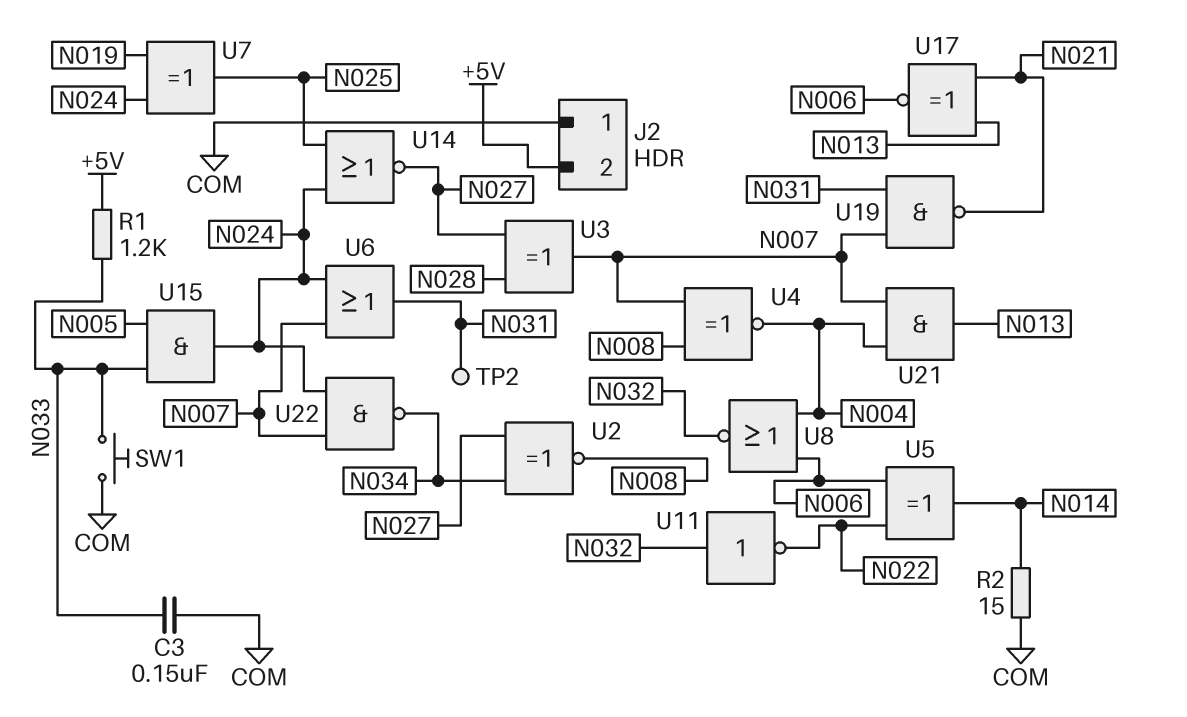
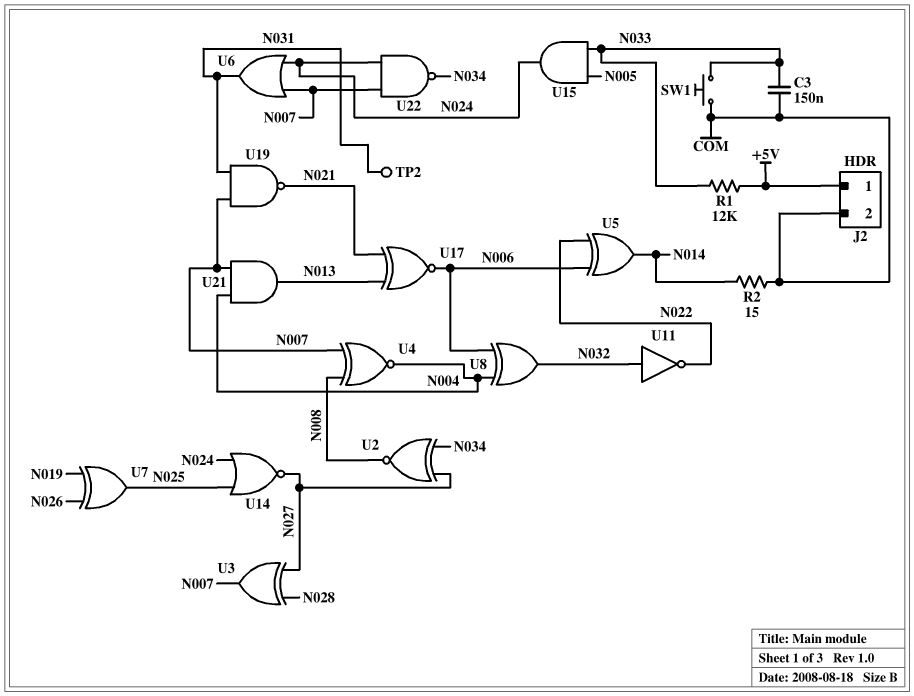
J2 pin 1: COM -> +5V
J2 pin 2: +5V -> COM
R1: 1.2k (+5V, N033) -> 12k (+5V, N033)
U7: XOR (in N019, in N024, out N025) -> XOR (in N019, in N026, out N025)
U8: NOR (in N004, in N006, out N032) -> XOR (in N004, in N006, out N032)

